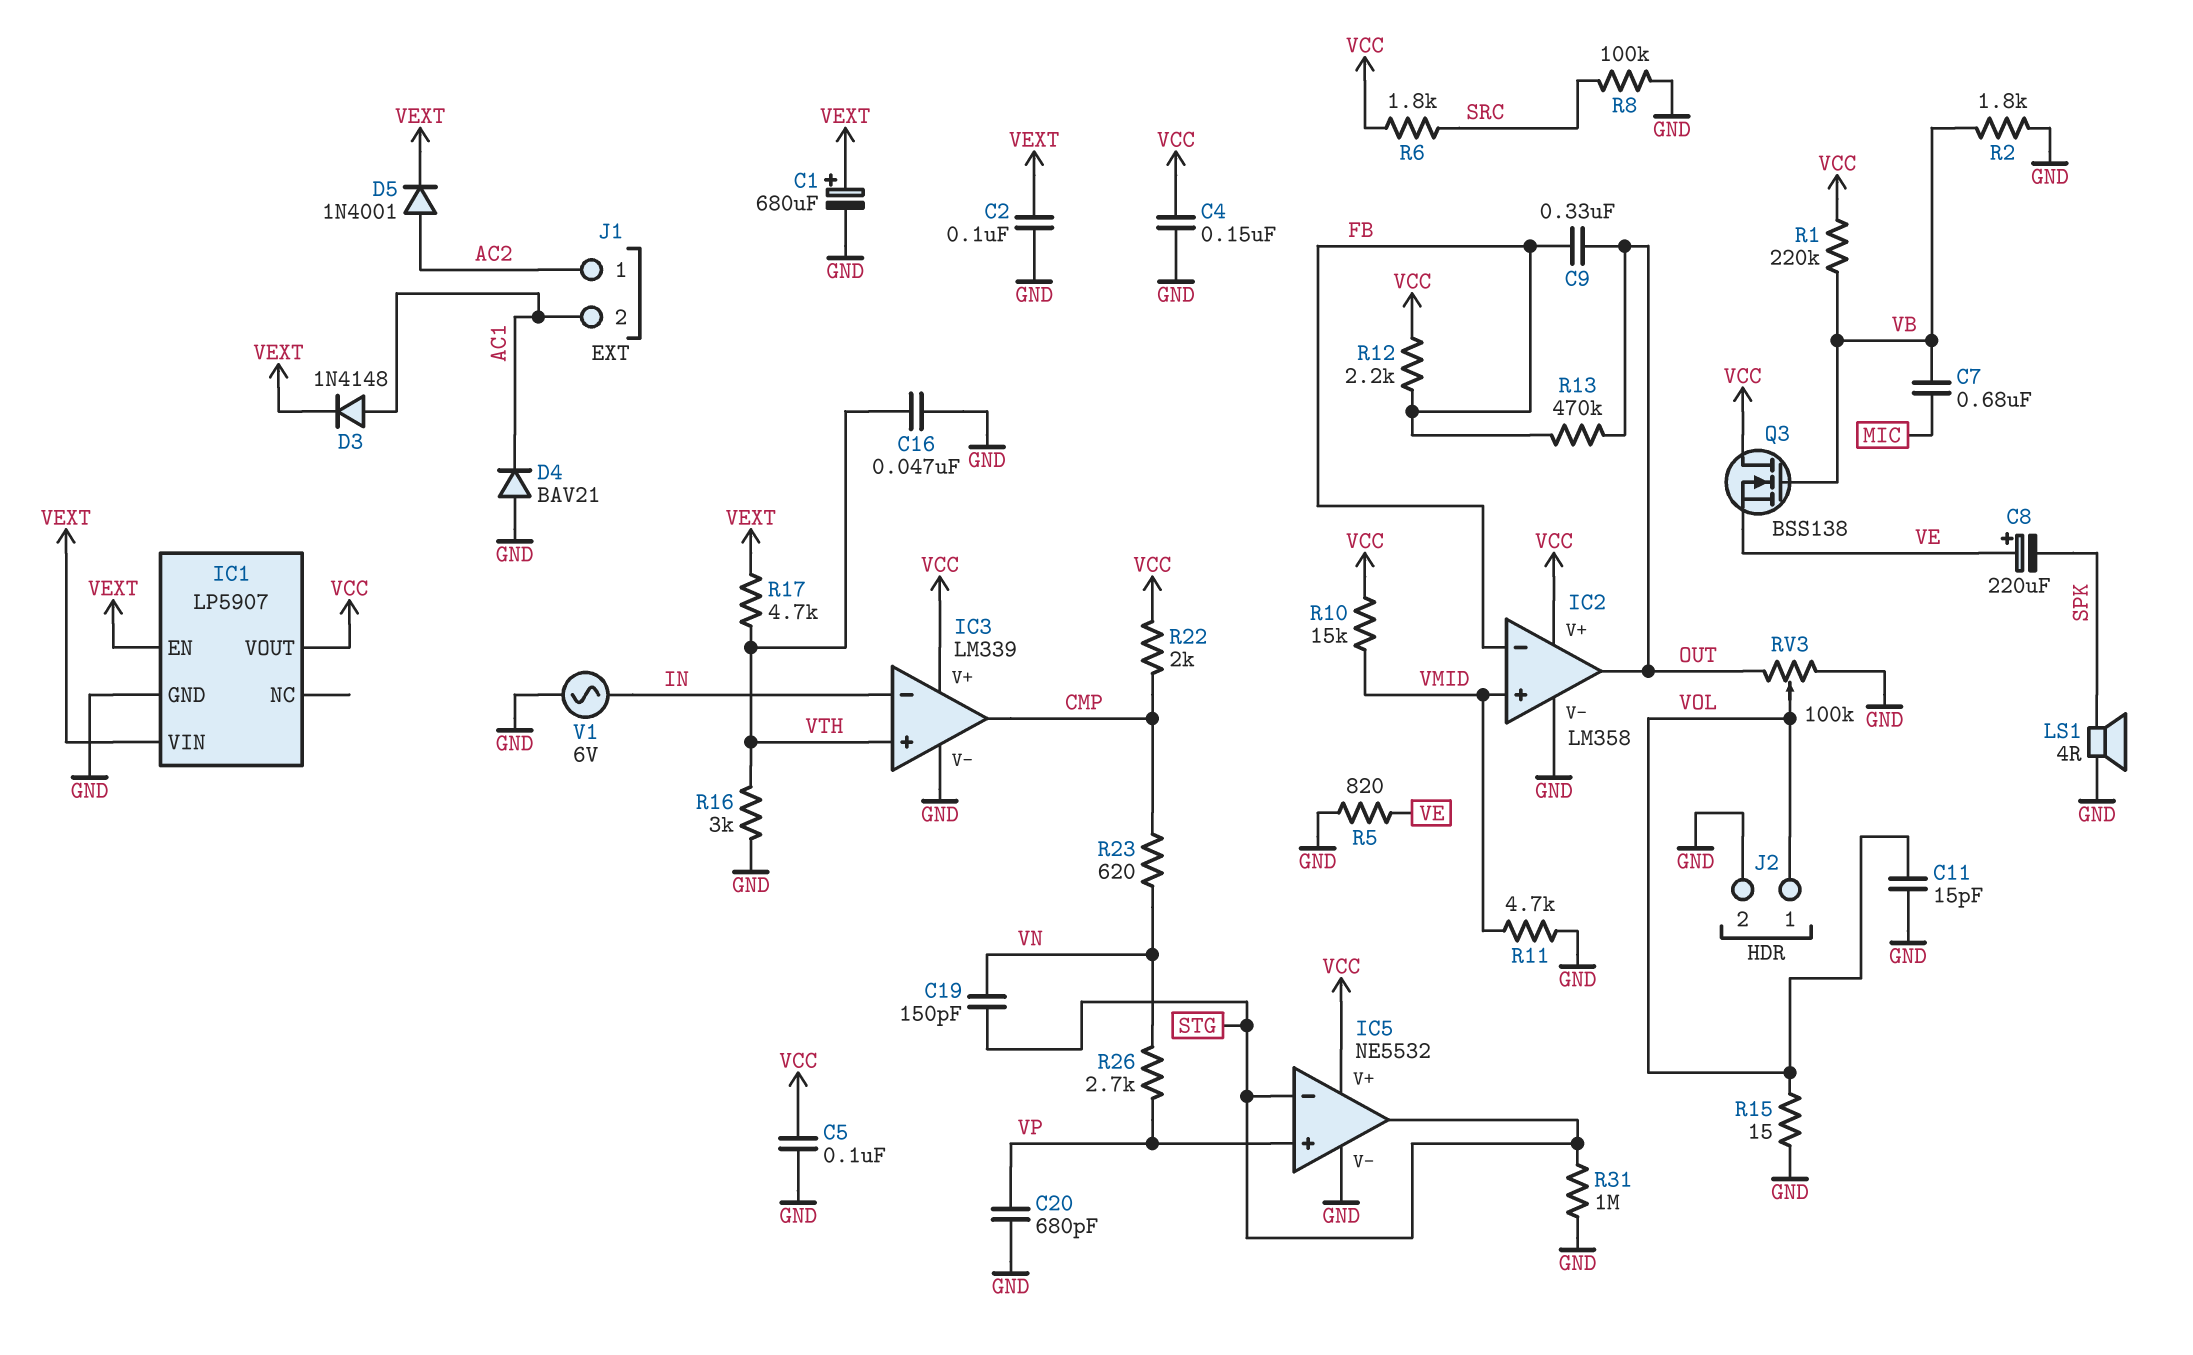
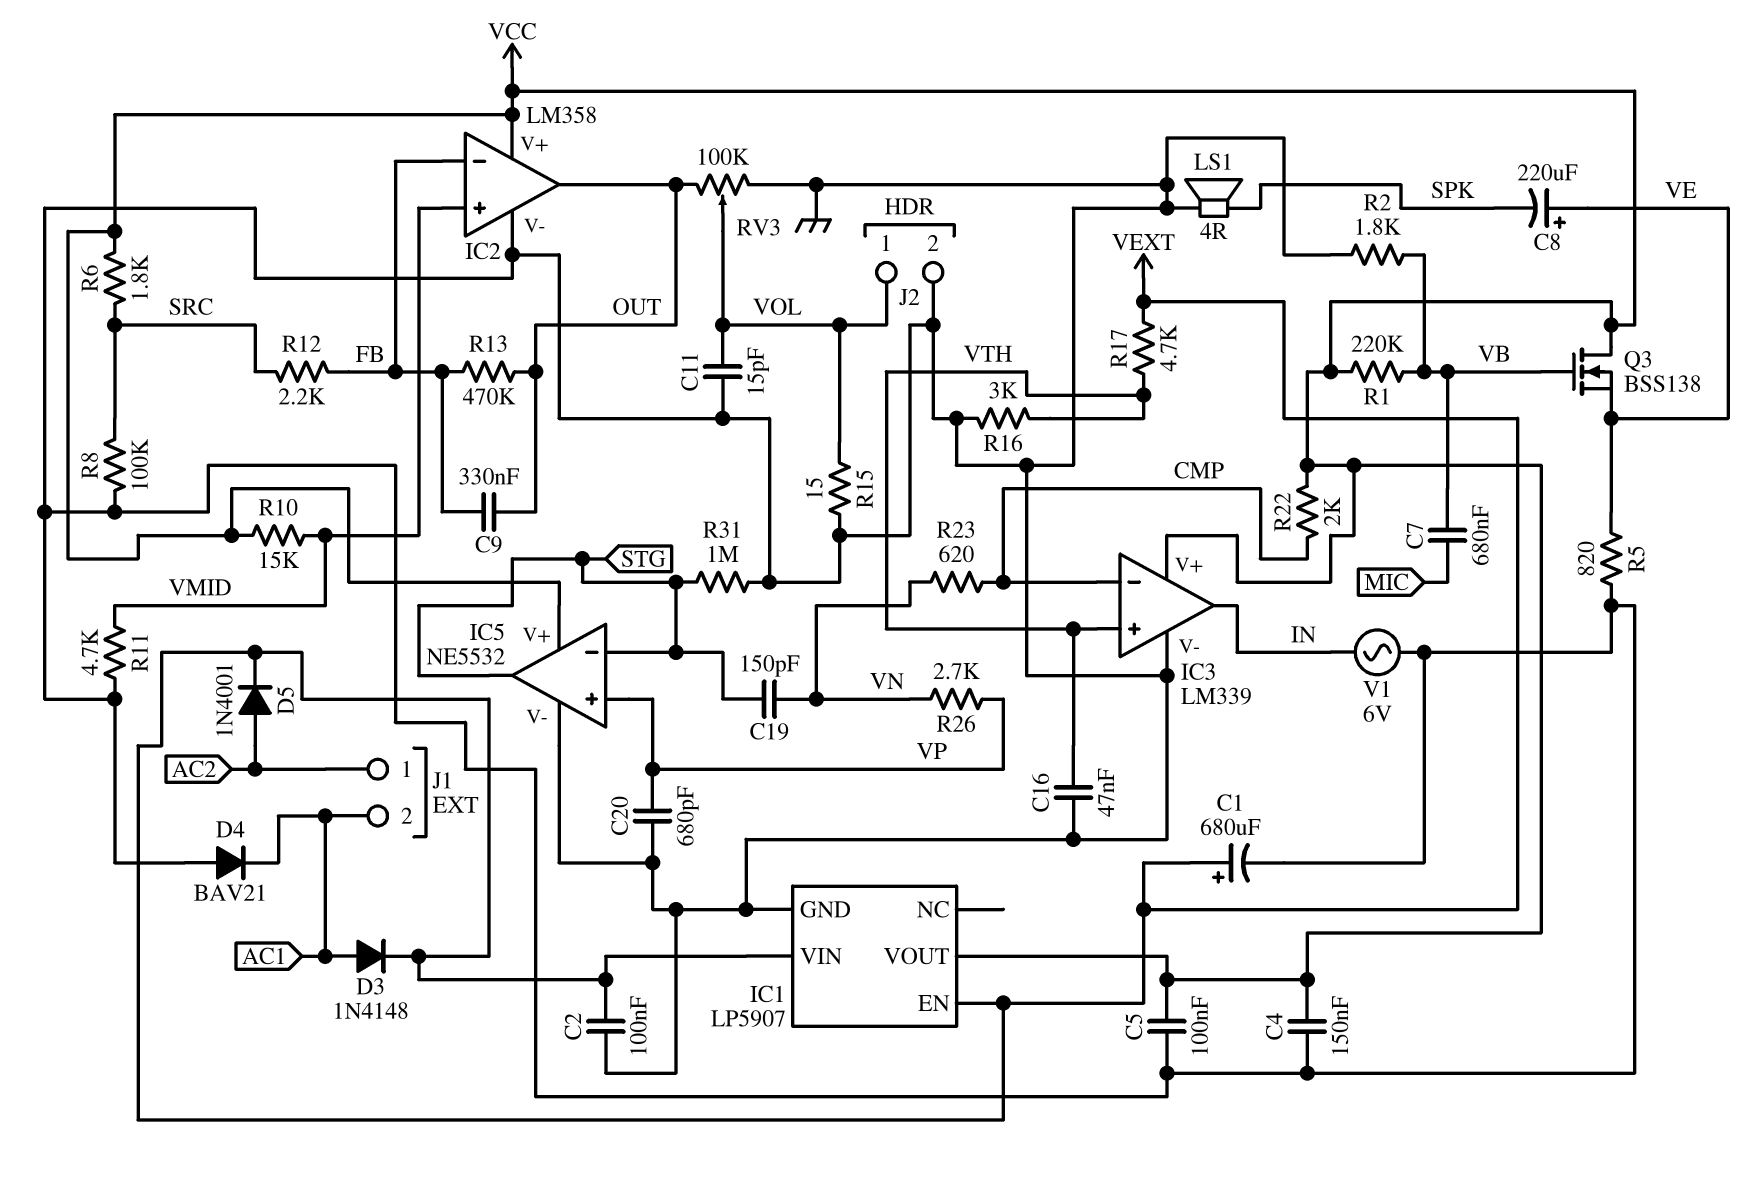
IC3 pin in-: IN -> CMP
IC3 pin out: CMP -> IN
R12: 2.2k (FB, VCC) -> 2.2k (FB, SRC)

